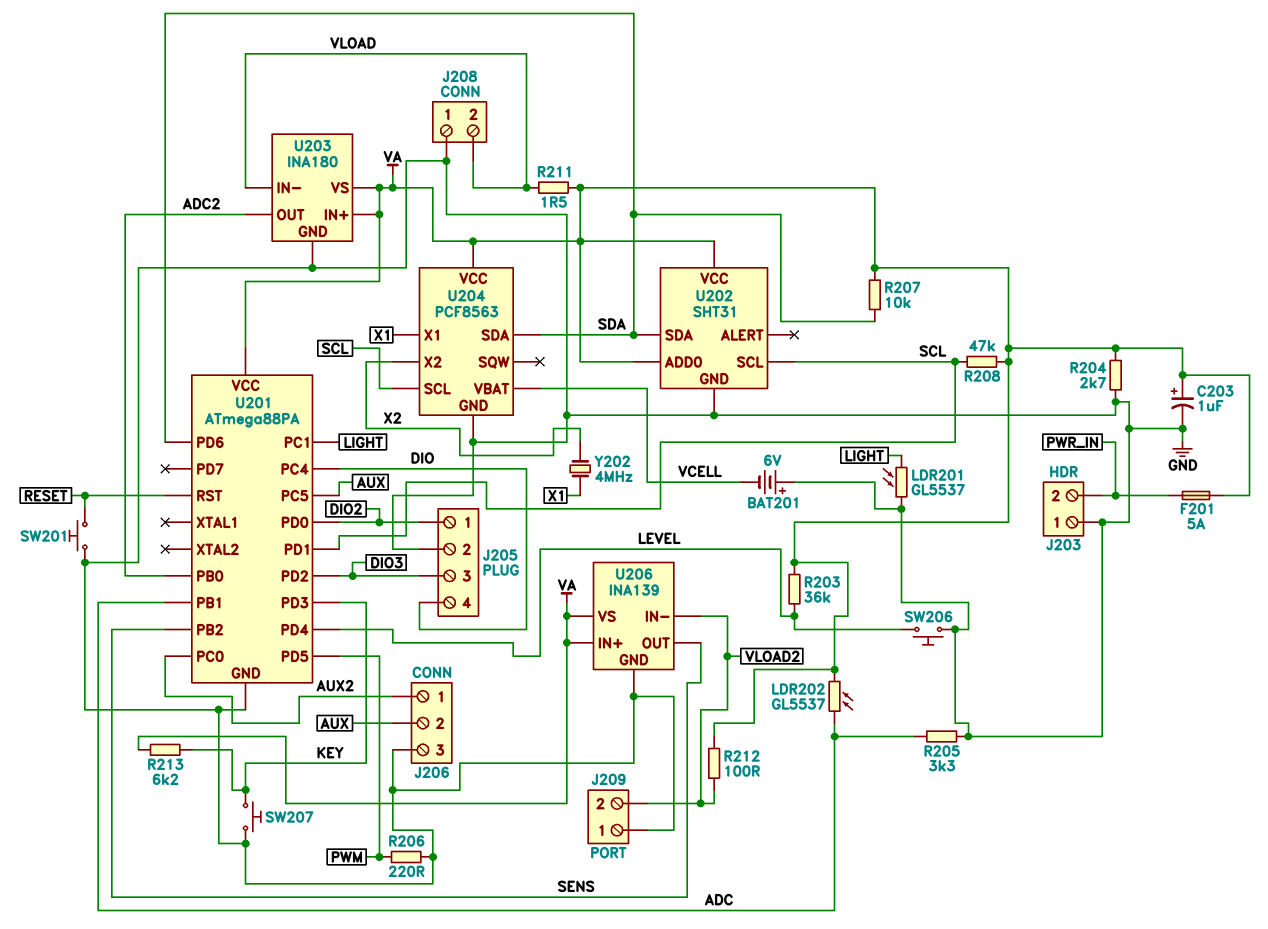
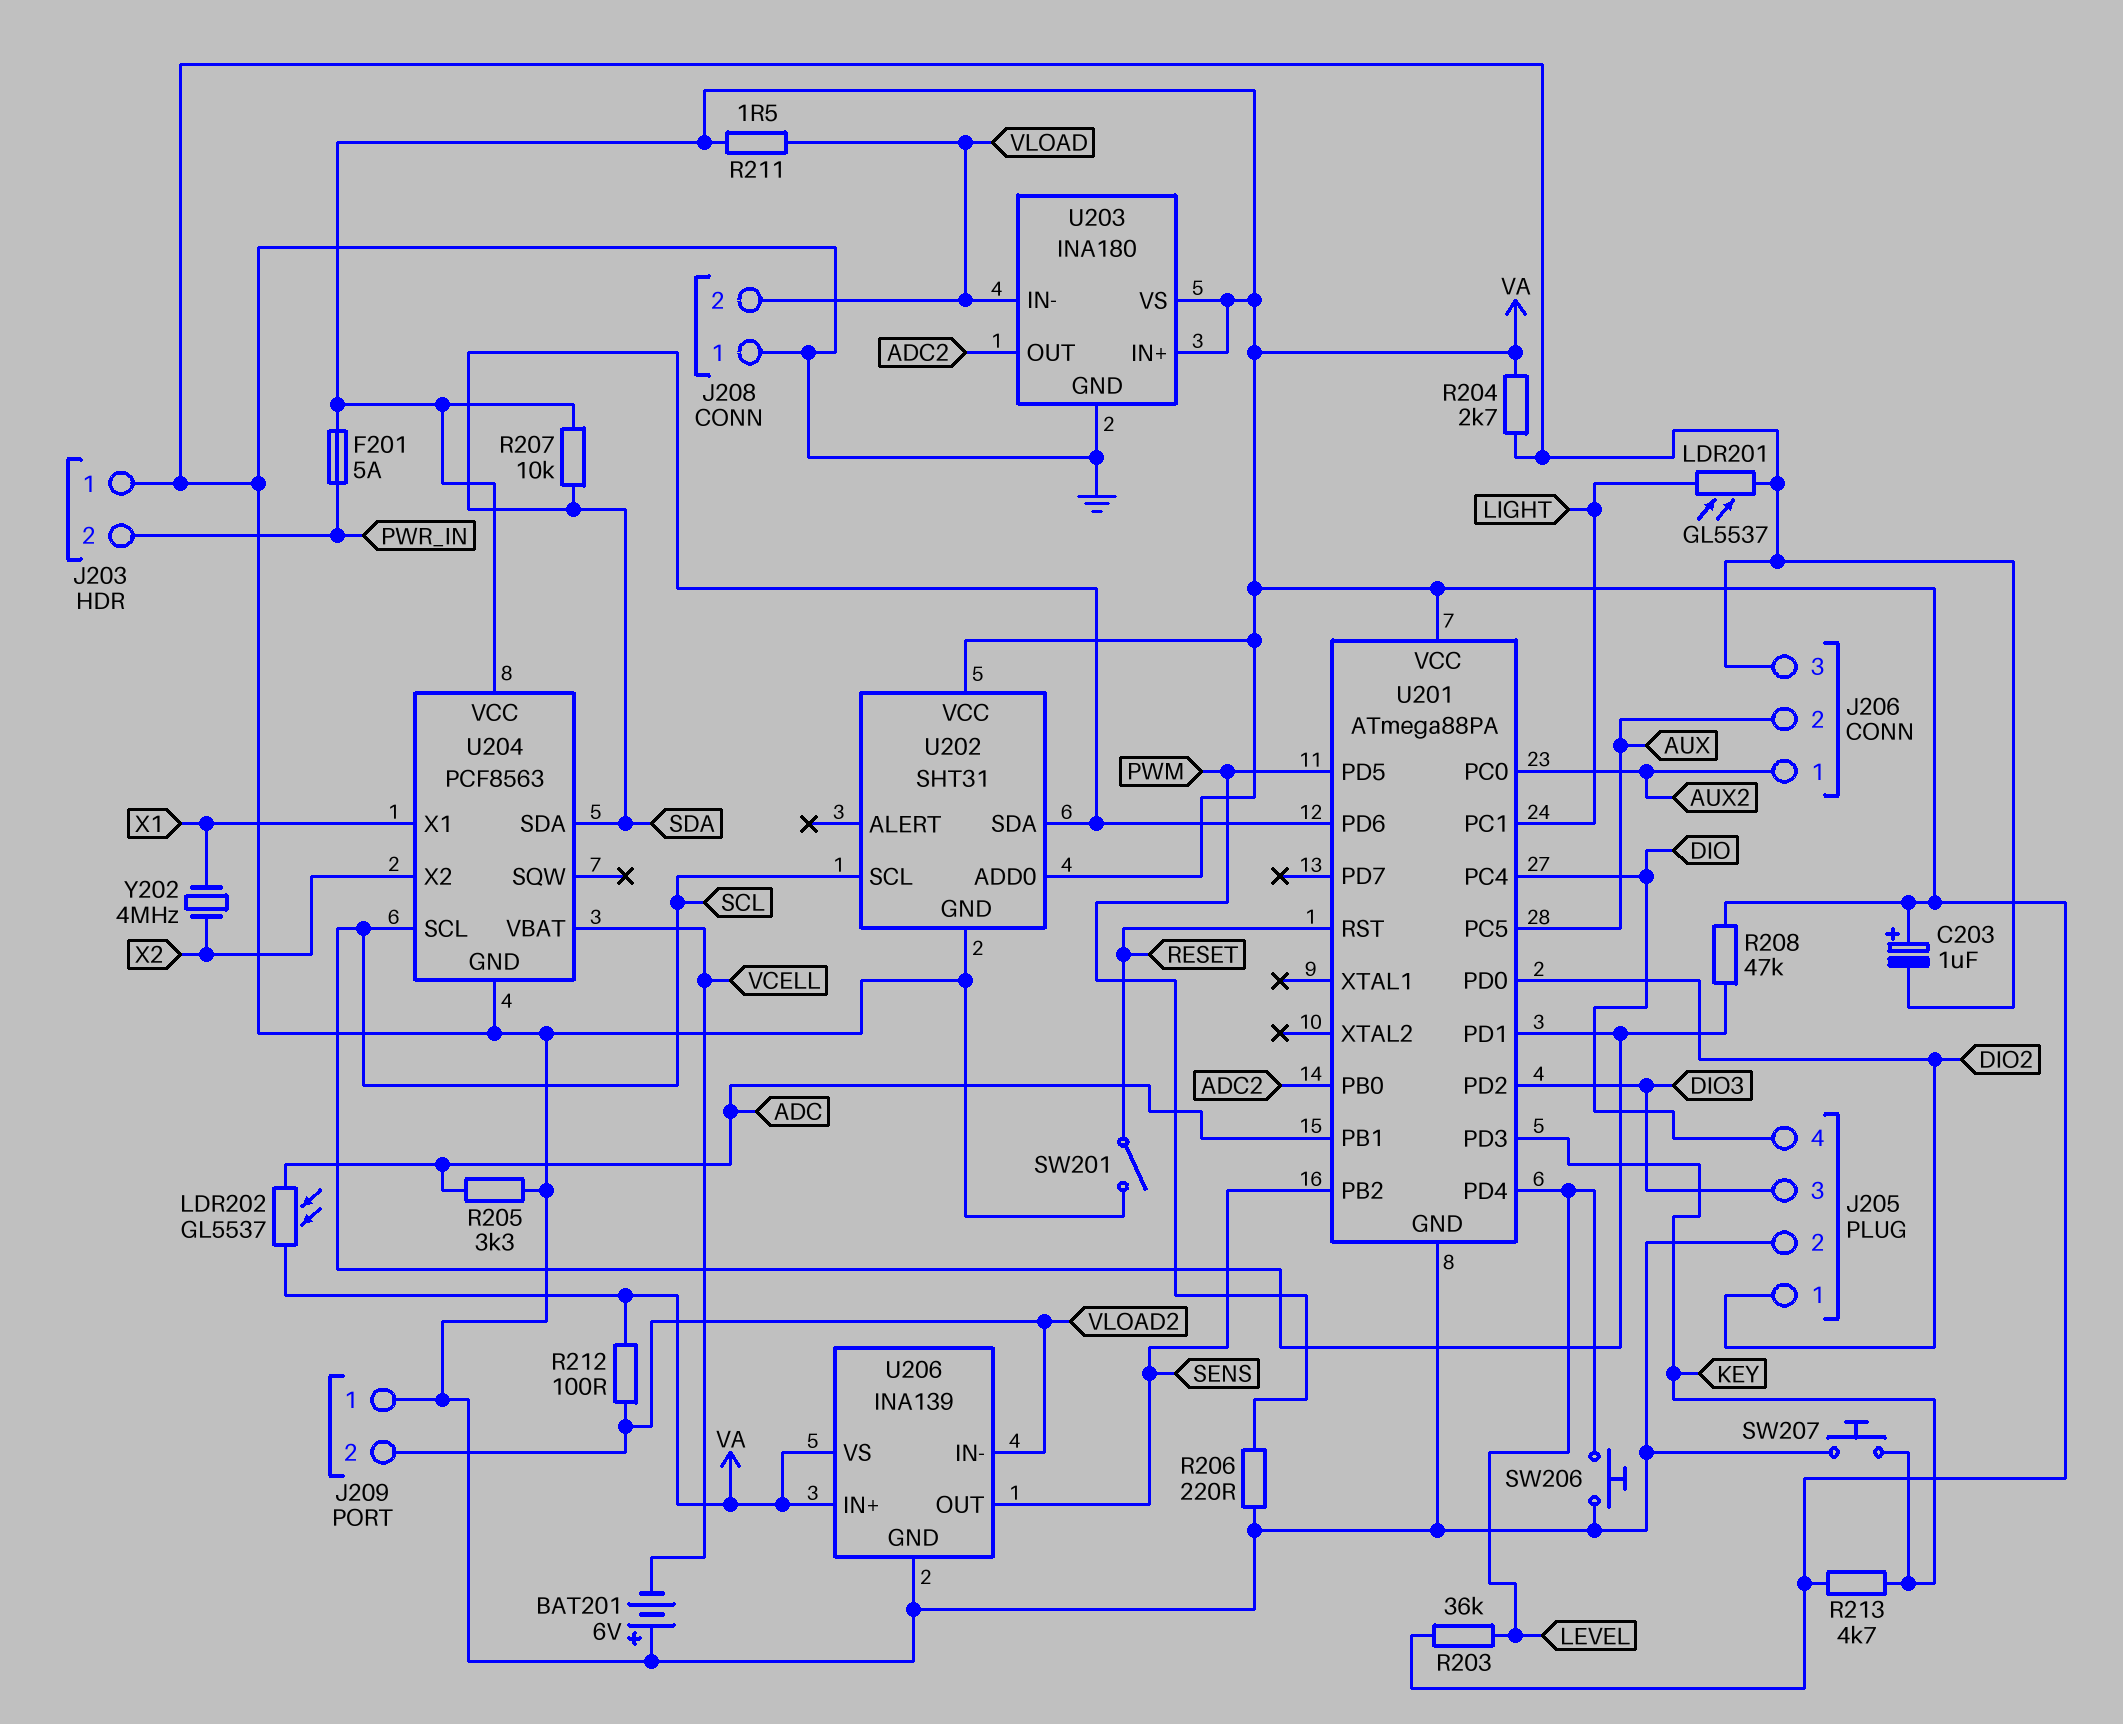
R213: 6.2k (KEY, VA) -> 4.7k (KEY, VA)
SW201: button (GND, RESET) -> switch (GND, RESET)

